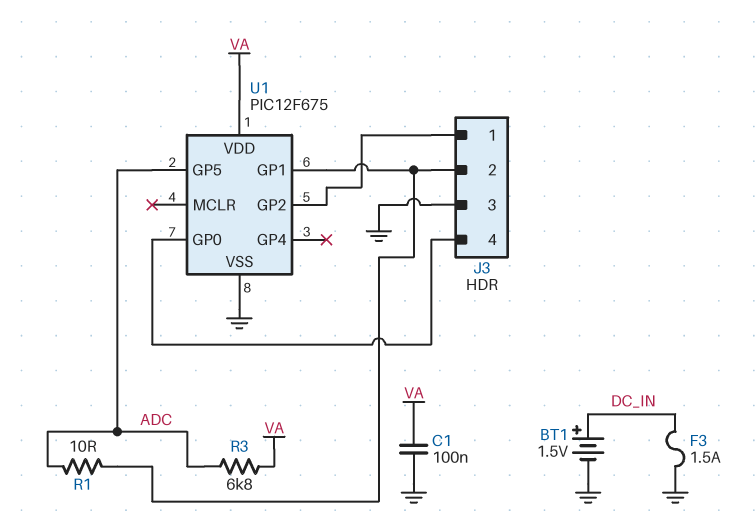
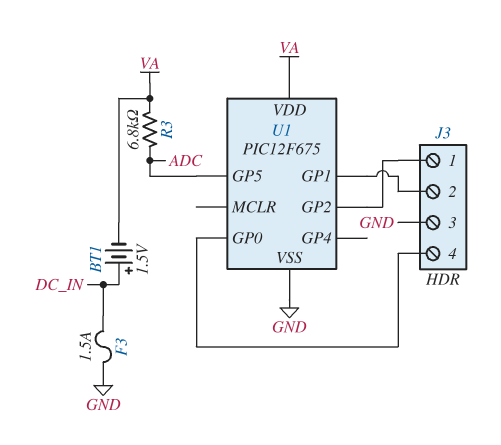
BT1: 1.5V (plus DC_IN, minus GND) -> 1.5V (plus DC_IN, minus VA)
C1: 100nF (GND, VA) -> none
R1: 10 (ADC, J3/2) -> none

